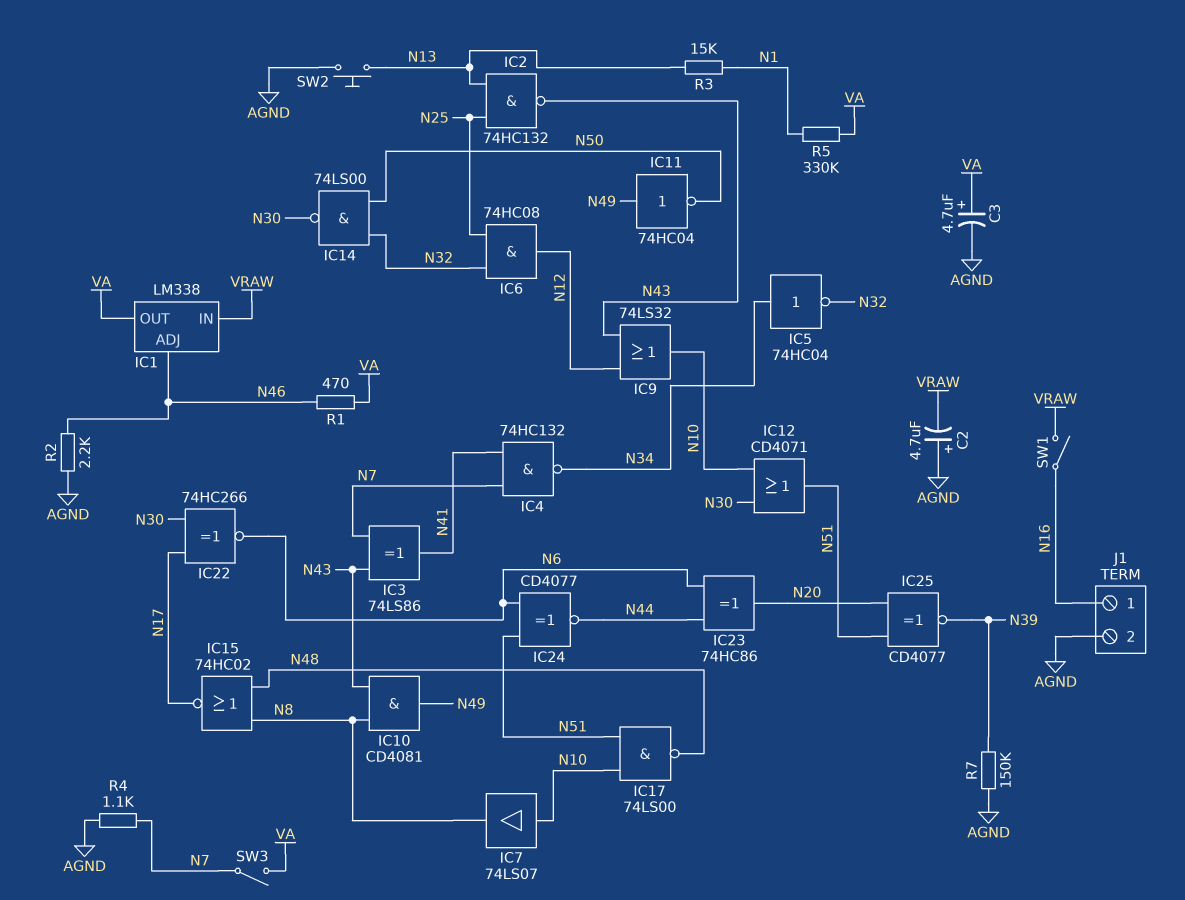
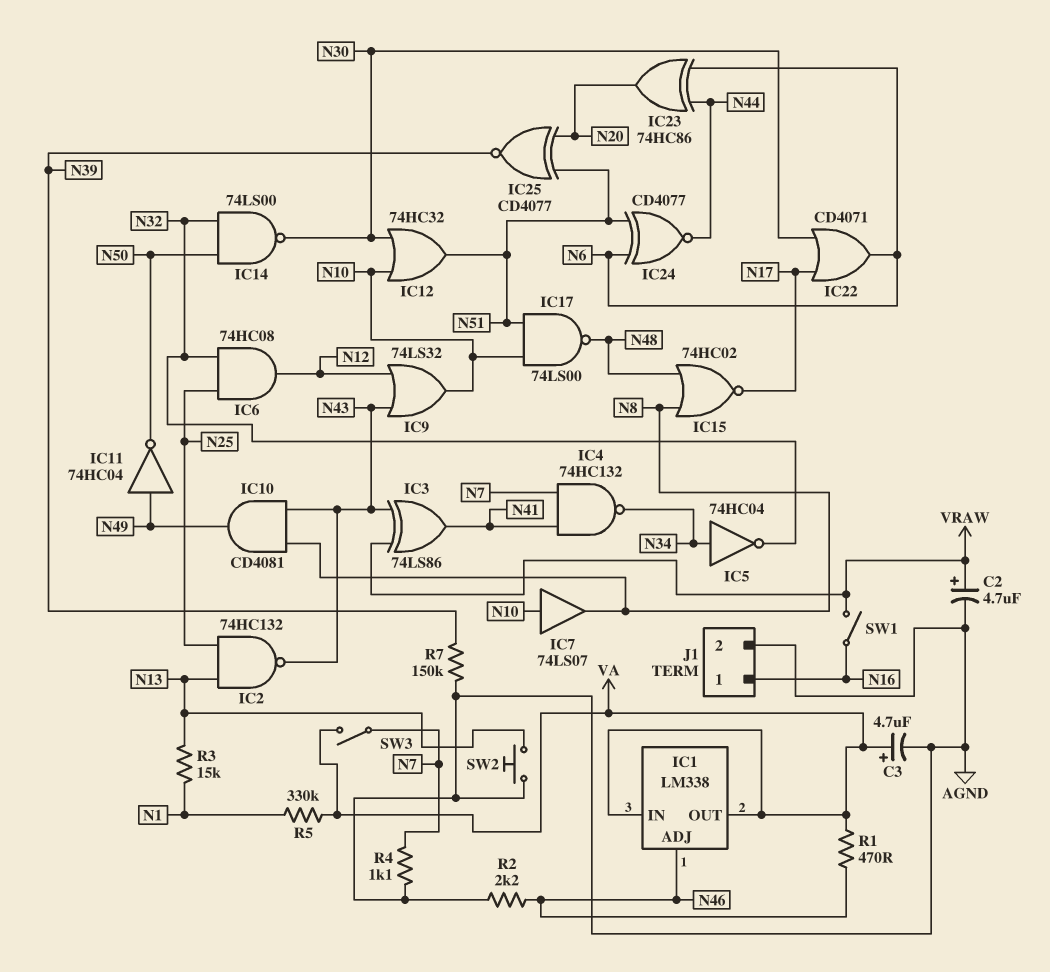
C2: 4.7uF (plus AGND, minus VRAW) -> 4.7uF (plus VRAW, minus AGND)
IC1 pin IN: VRAW -> VA
IC3: XOR 74LS86 (in N7, in N43, out N41) -> XOR 74LS86 (in N43, in VRAW, out N41)
IC12: OR CD4071 (in N10, in N30, out N51) -> OR 74HC32 (in N10, in N30, out N51)
IC22: XNOR 74HC266 (in N17, in N30, out N6) -> OR CD4071 (in N17, in N30, out N6)

